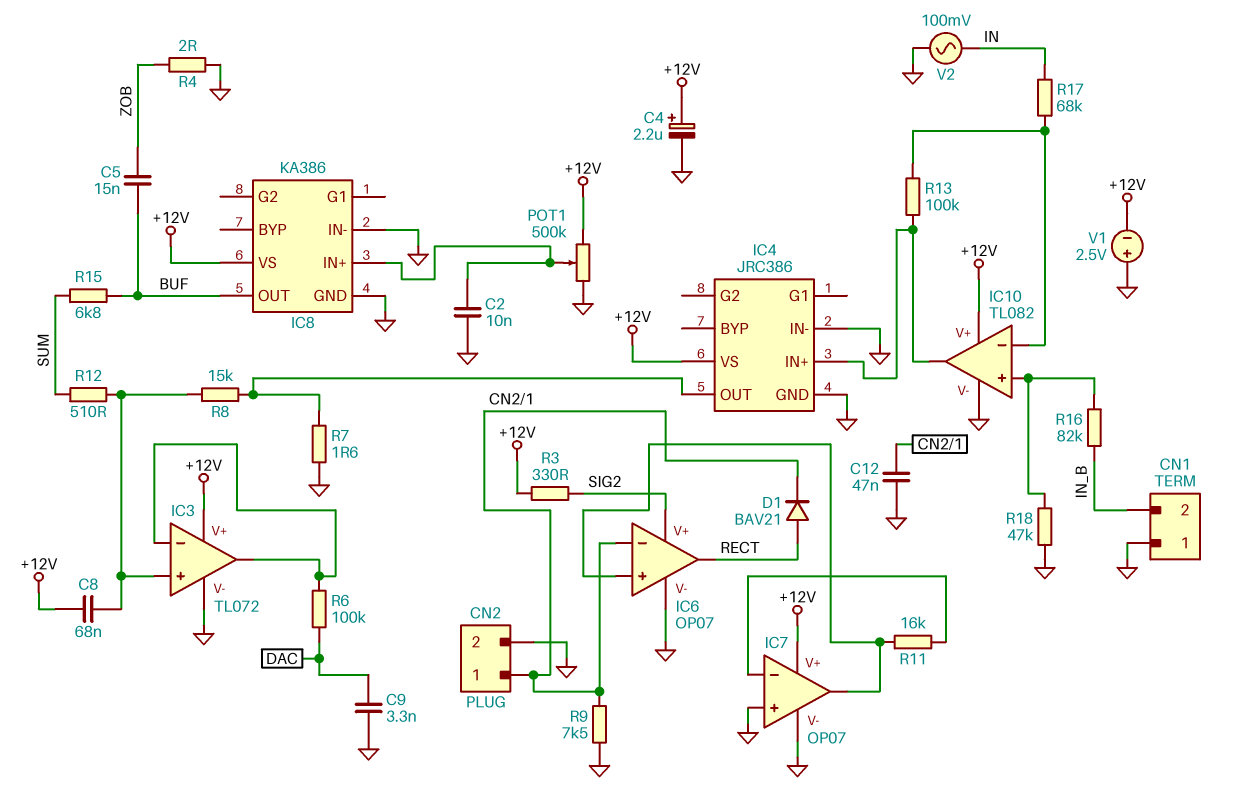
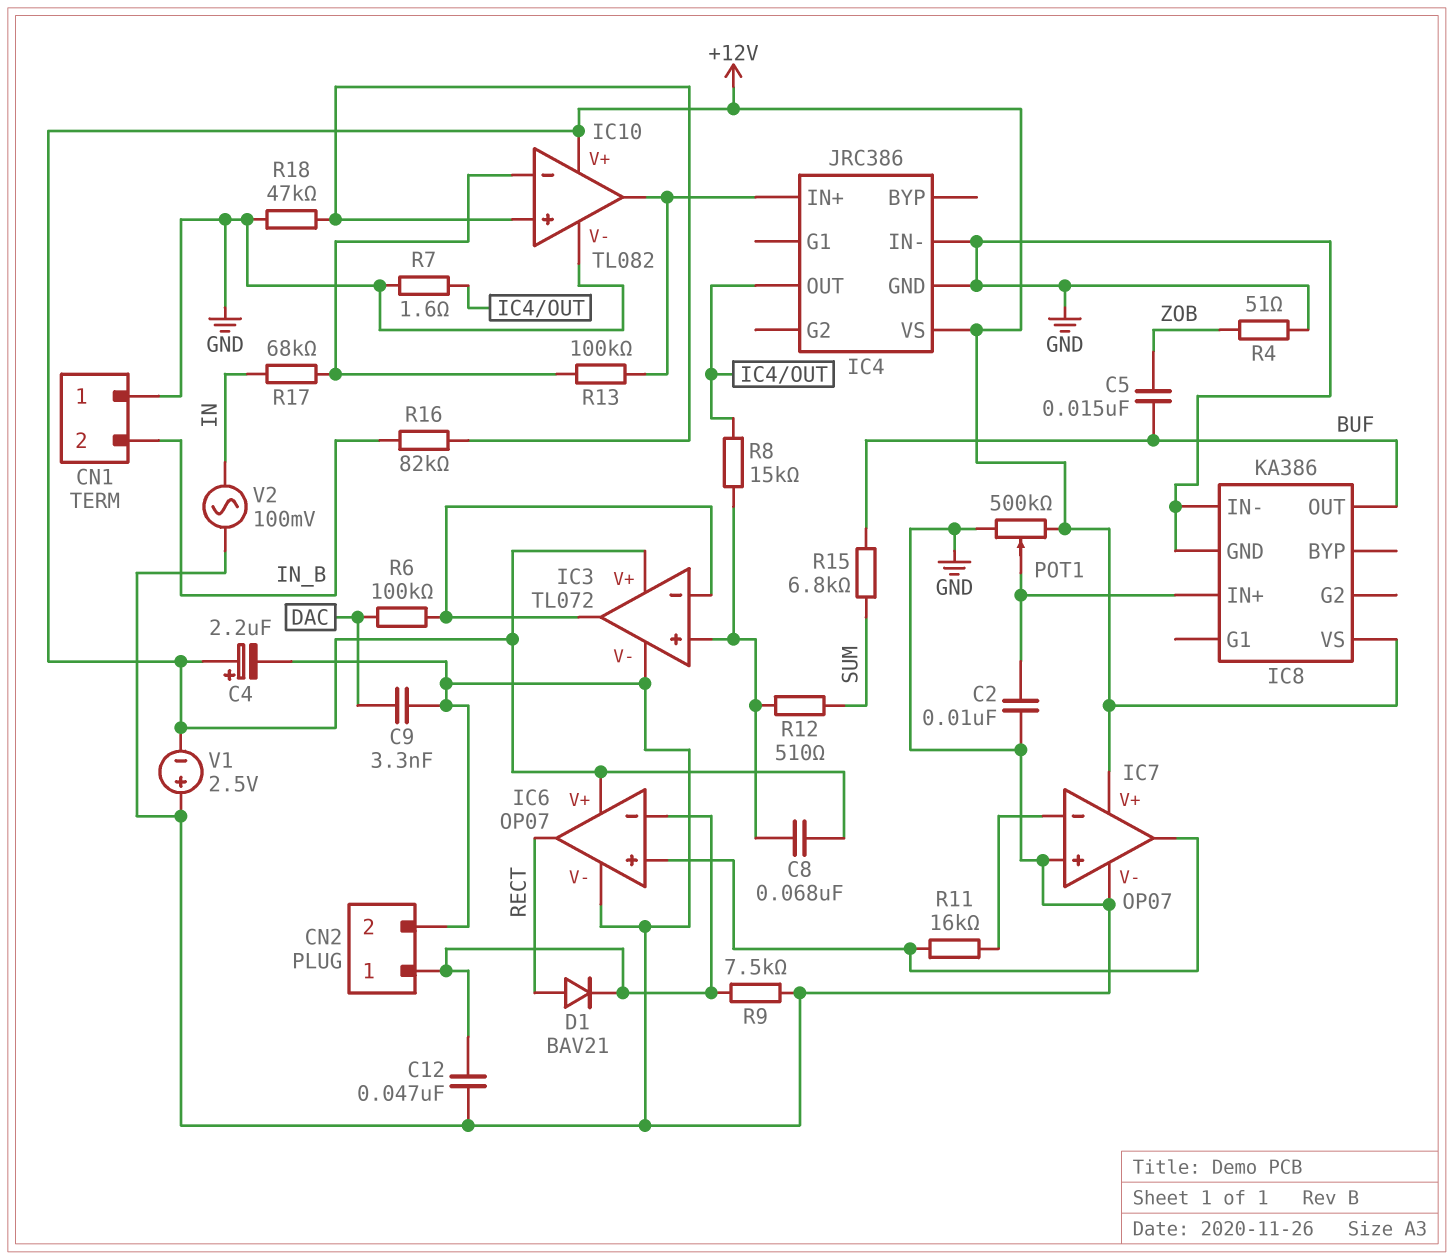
IC6 pin V+: SIG2 -> +12V
R3: 330 (+12V, SIG2) -> none
R4: 2 (GND, ZOB) -> 51 (GND, ZOB)

